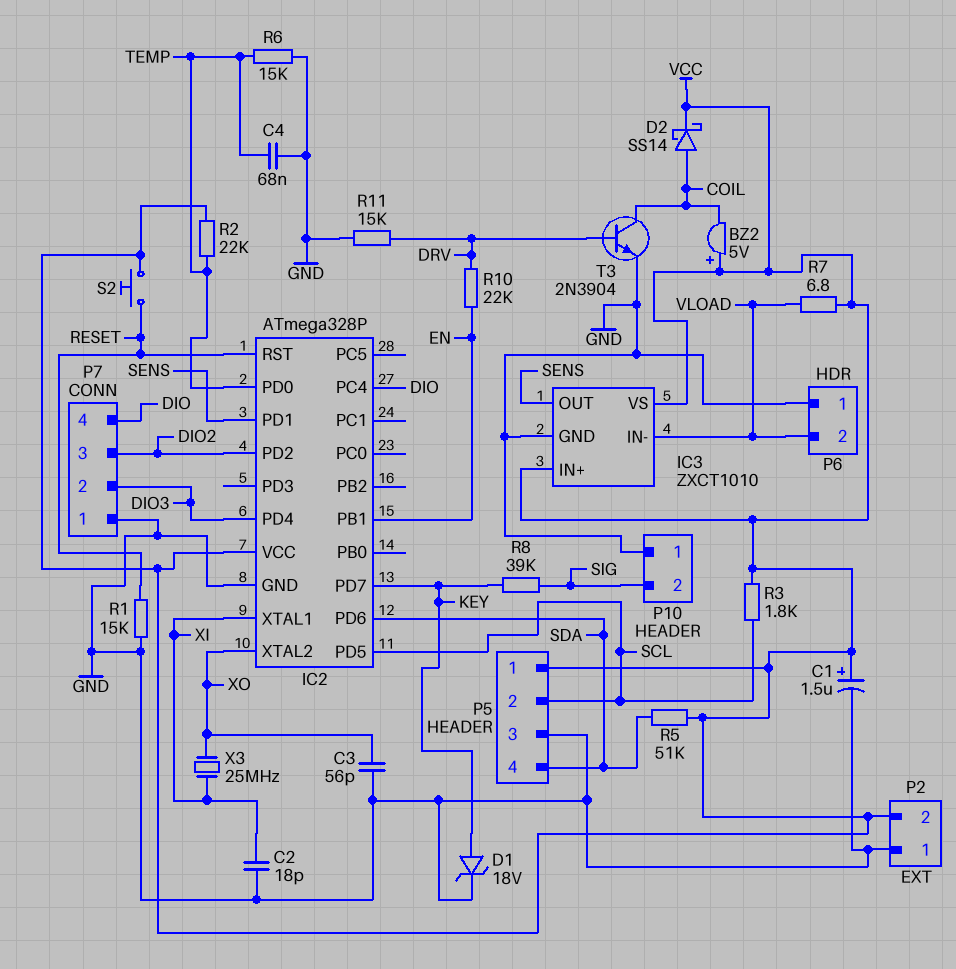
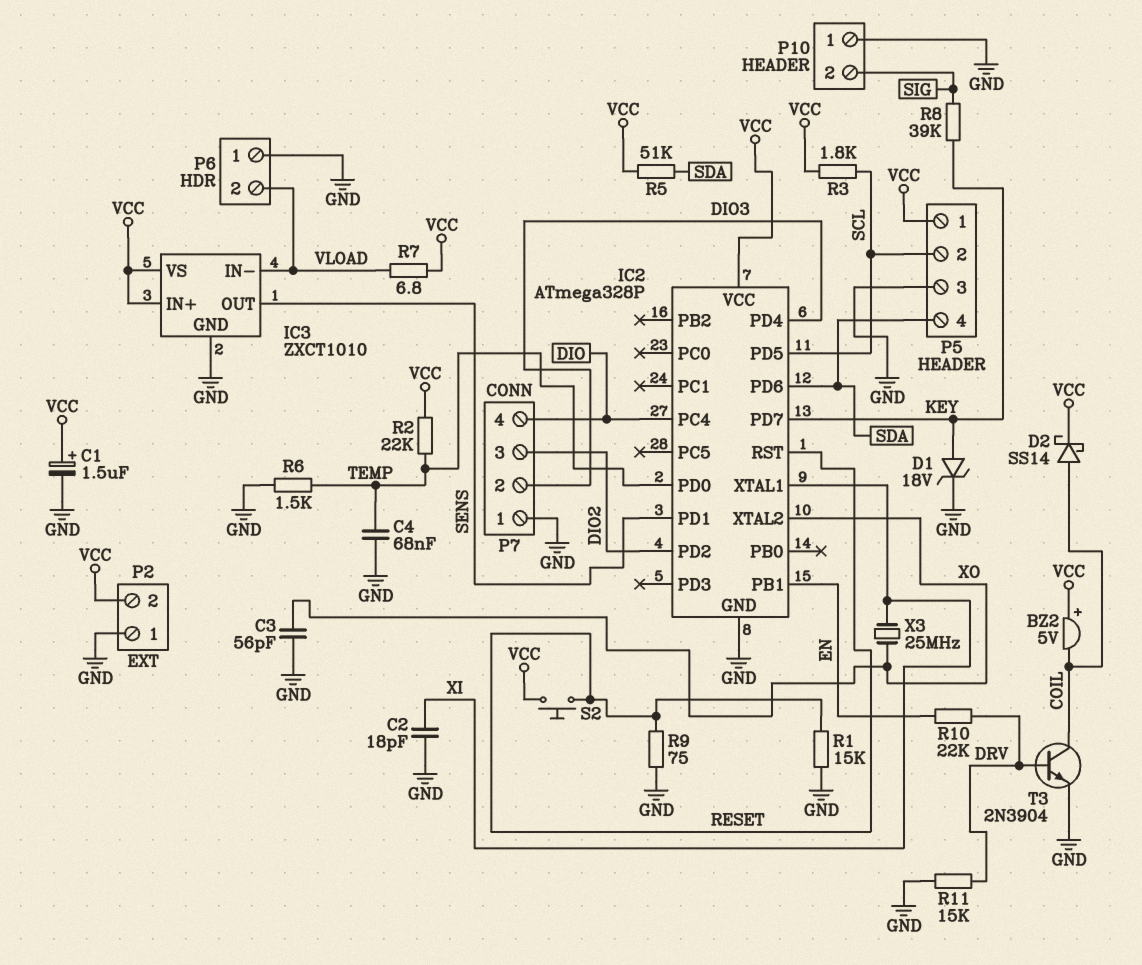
R6: 15k (GND, TEMP) -> 1.5k (GND, TEMP)
R9: none -> 75 (GND, RESET)

